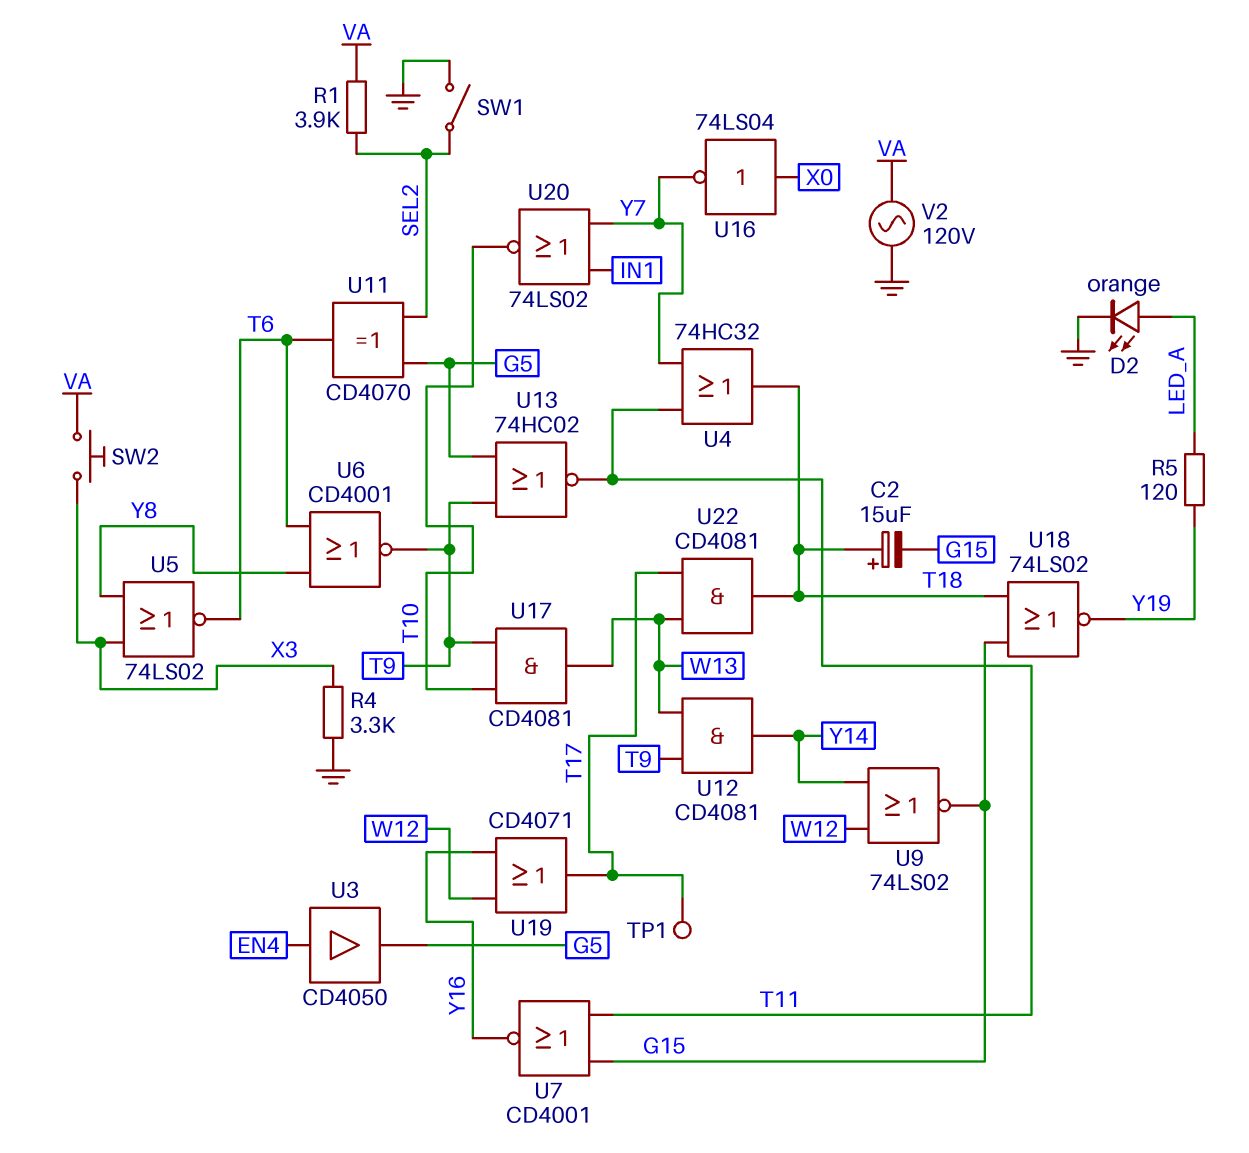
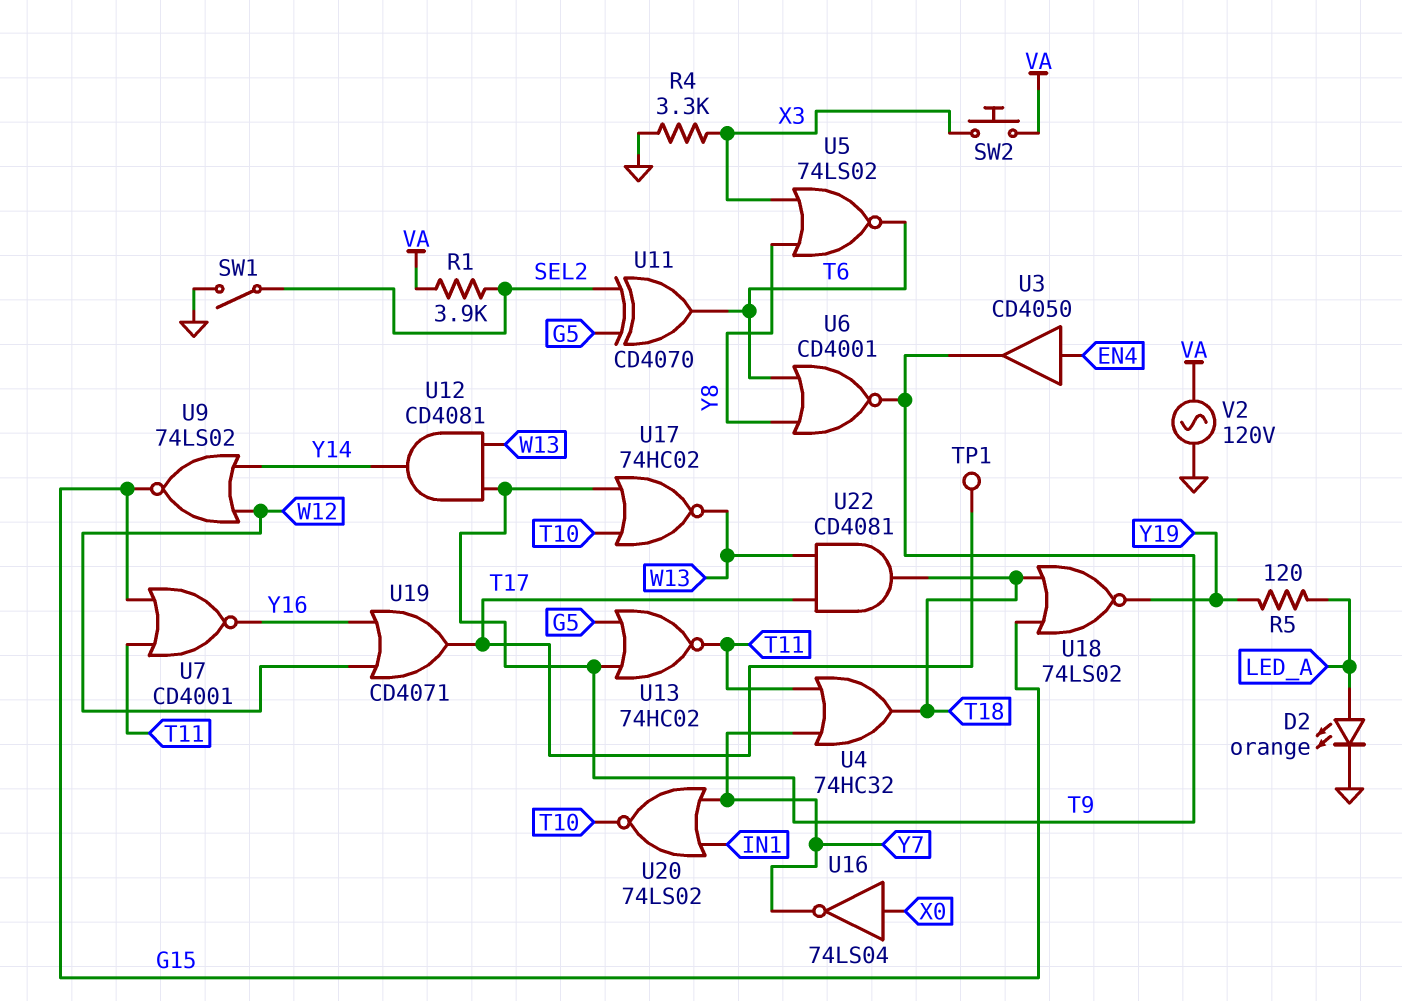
C2: 15uF (plus T18, minus G15) -> none
U3: buffer CD4050 (in EN4, out G5) -> buffer CD4050 (in EN4, out T9)
U17: AND CD4081 (in T9, in T10, out W13) -> NOR 74HC02 (in T9, in T10, out W13)

